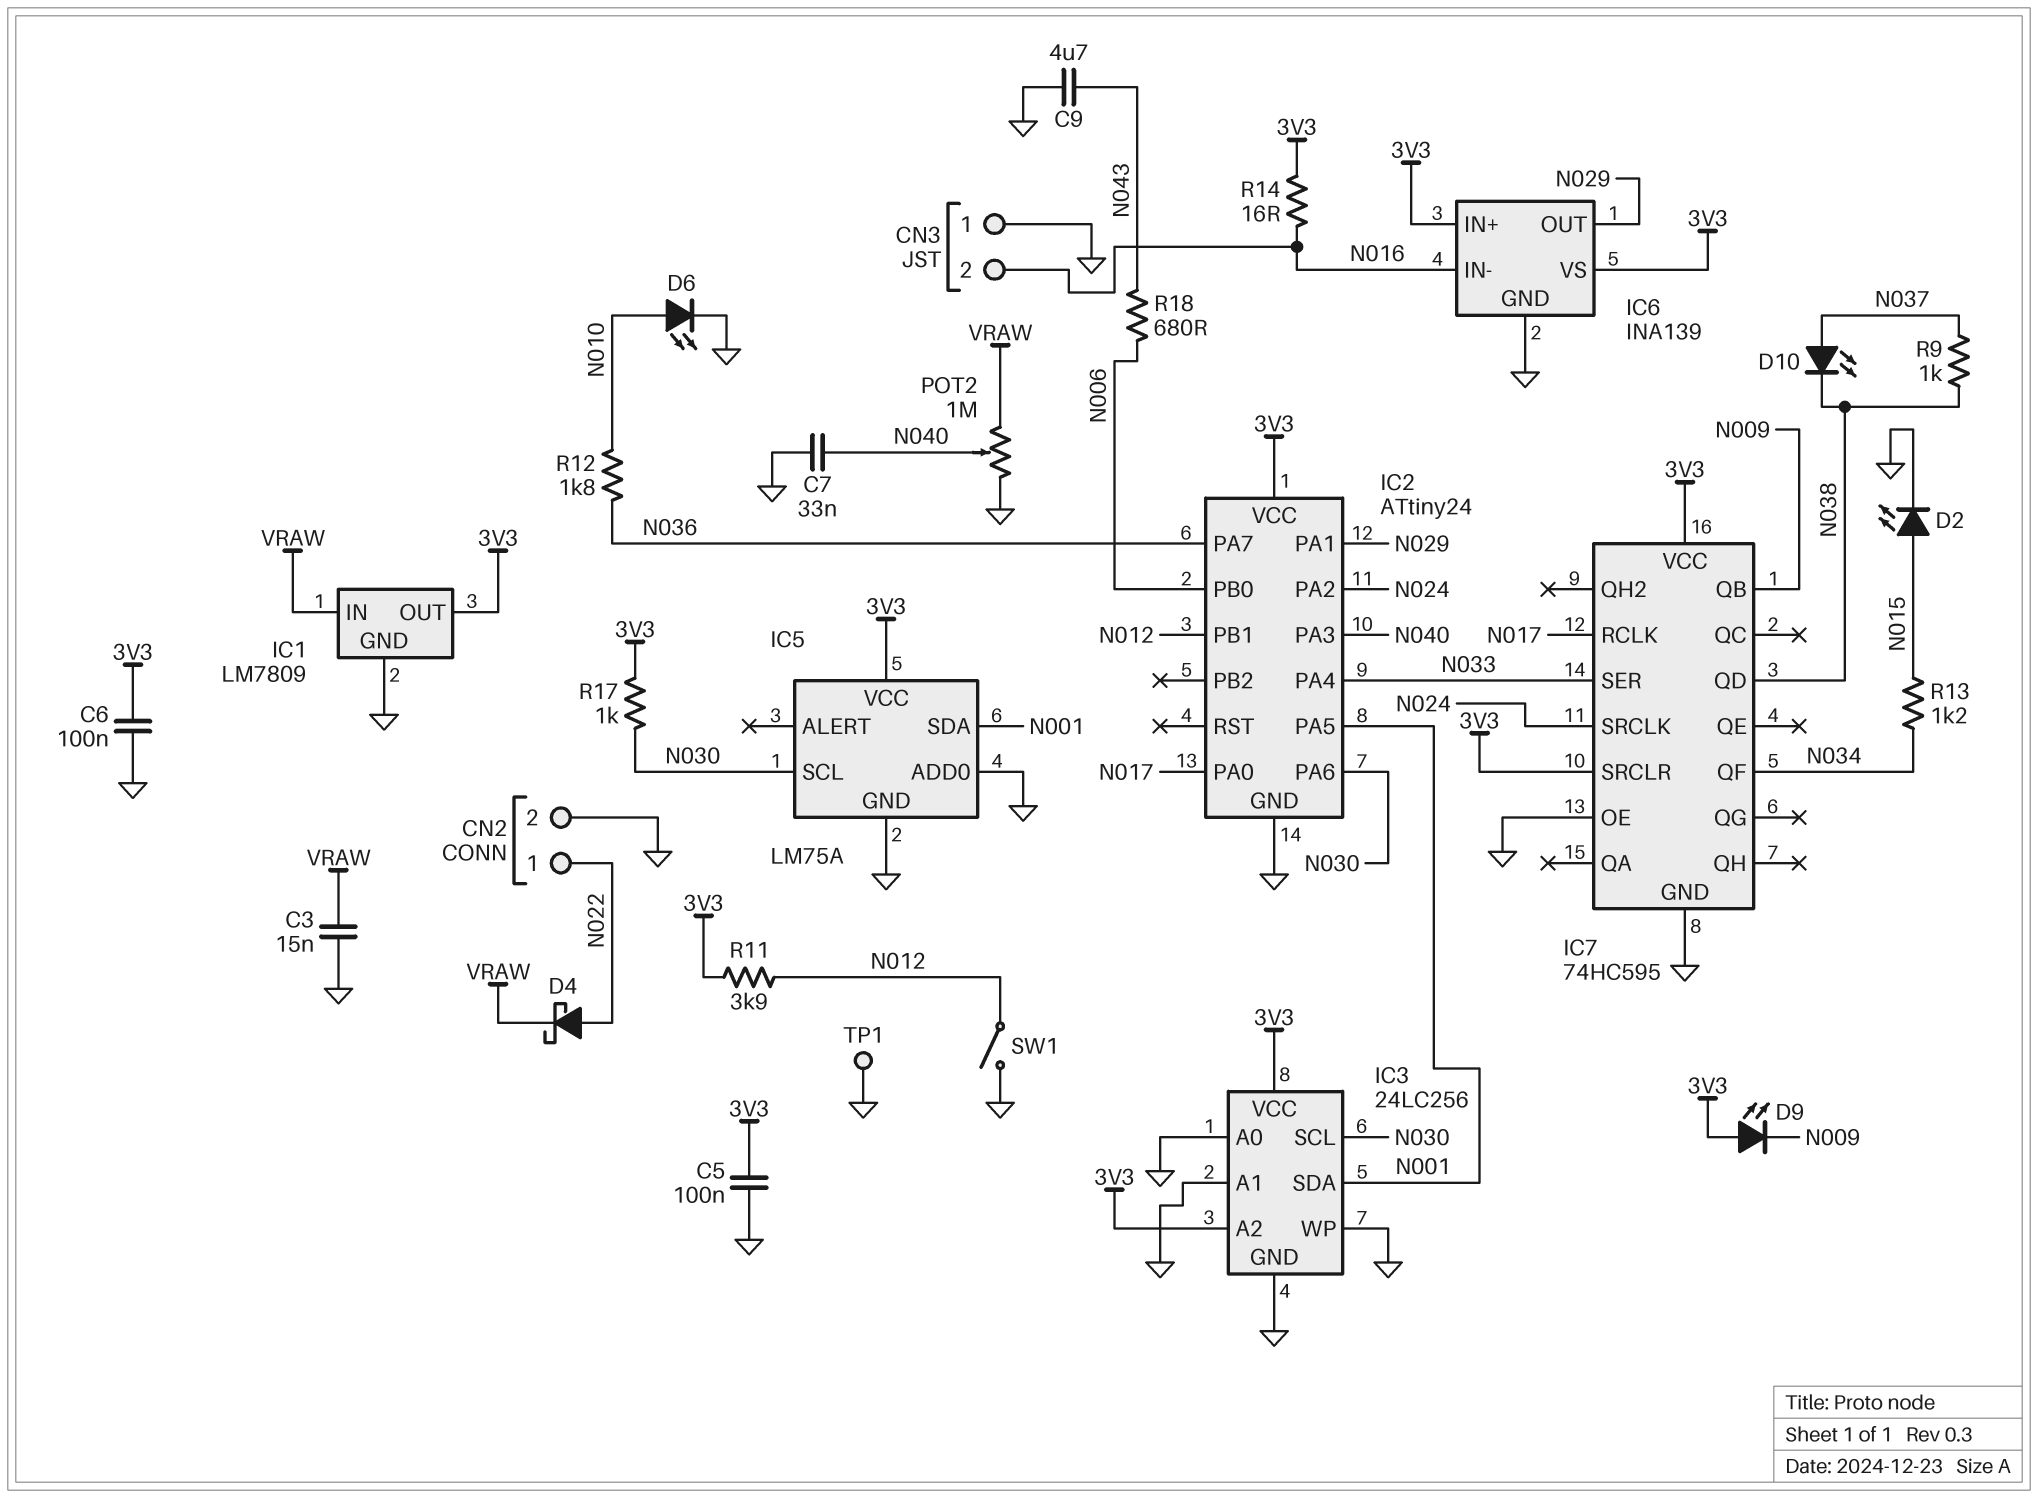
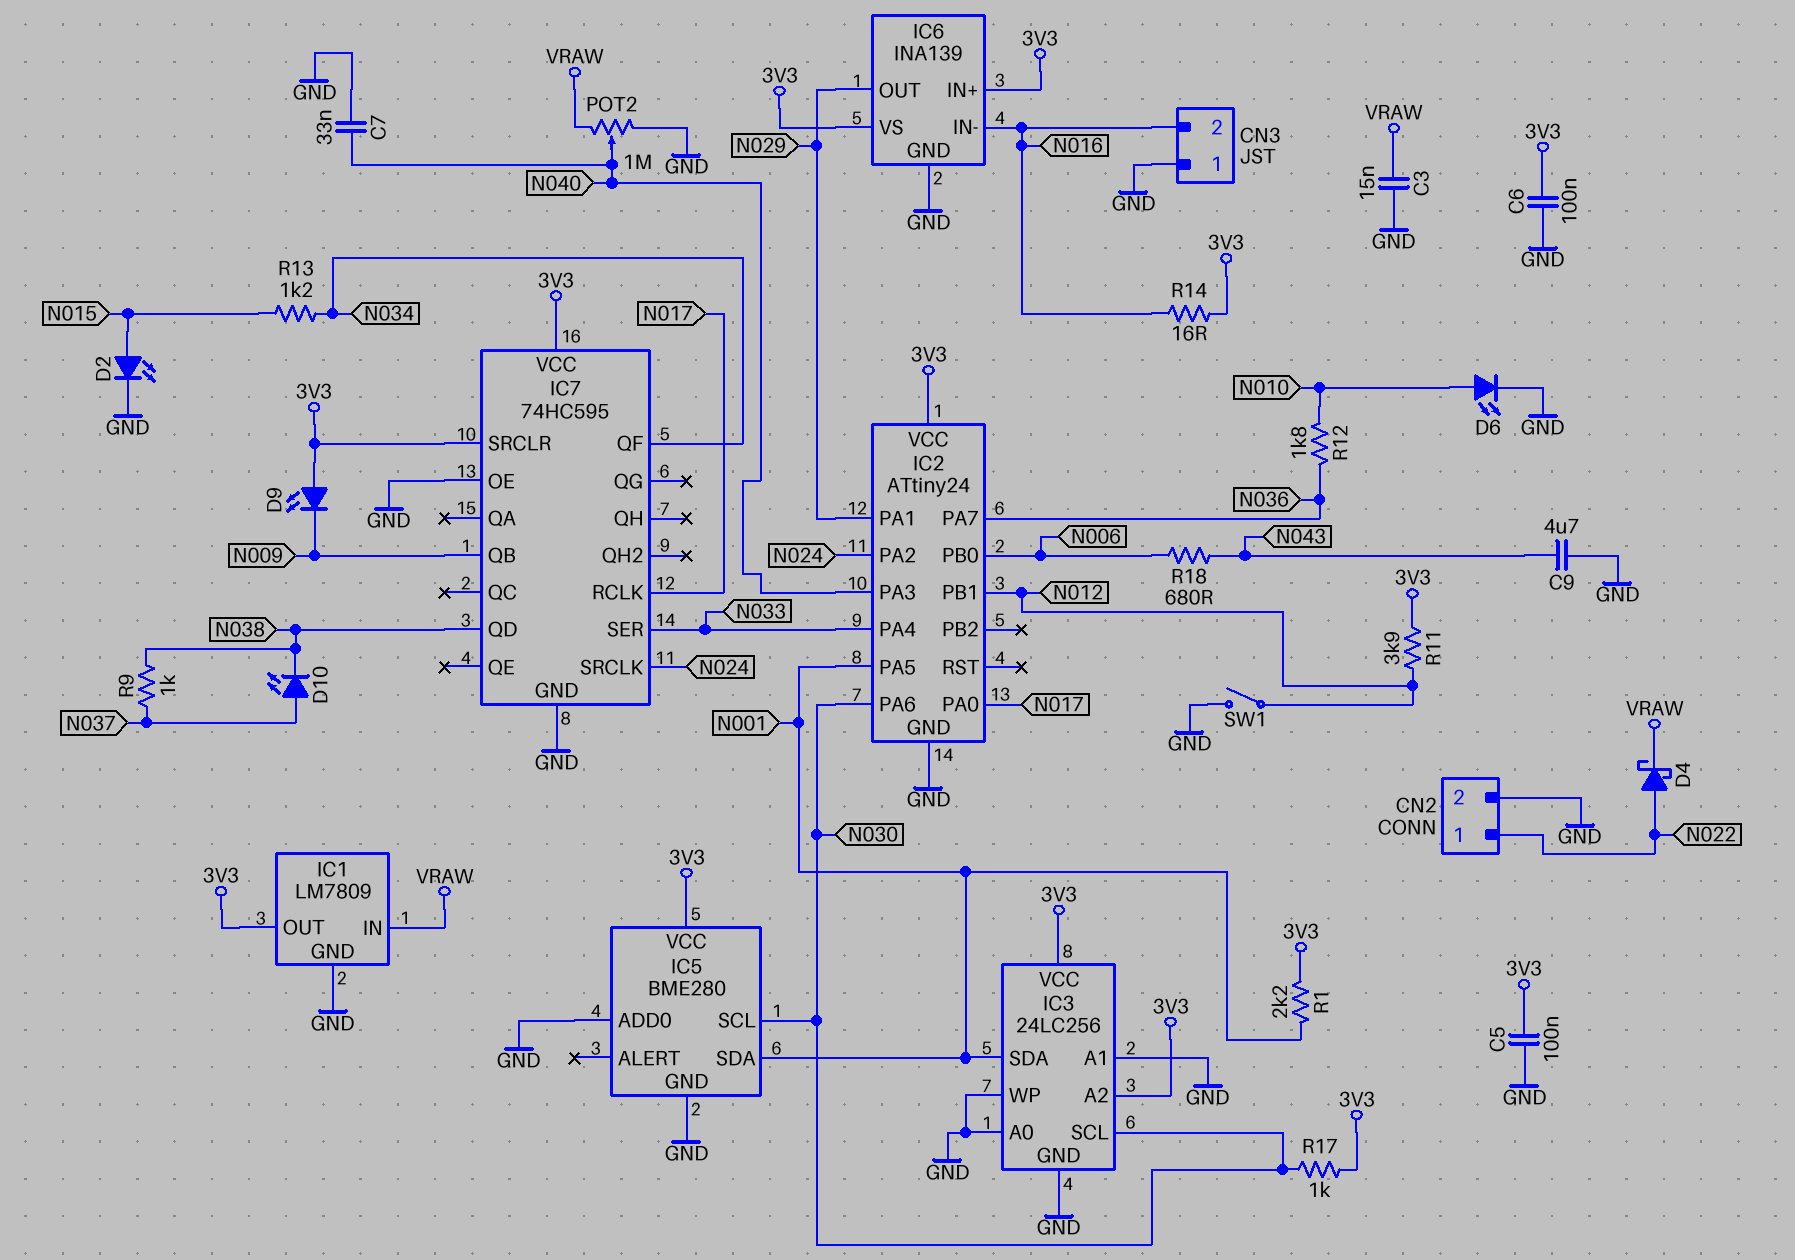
IC5: LM75A -> BME280
R1: none -> 2.2k (3V3, N001)
TP1: test point (GND) -> none

